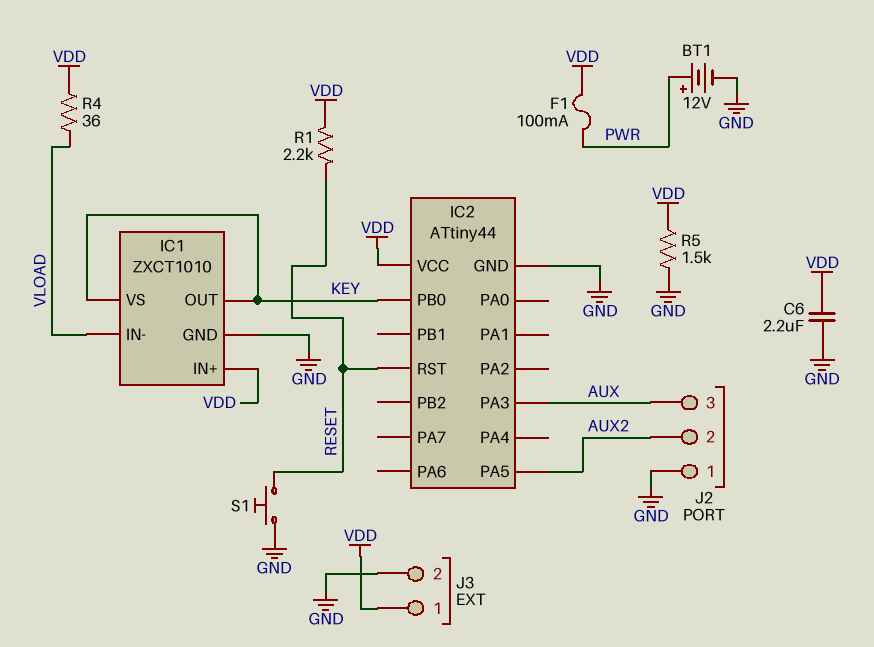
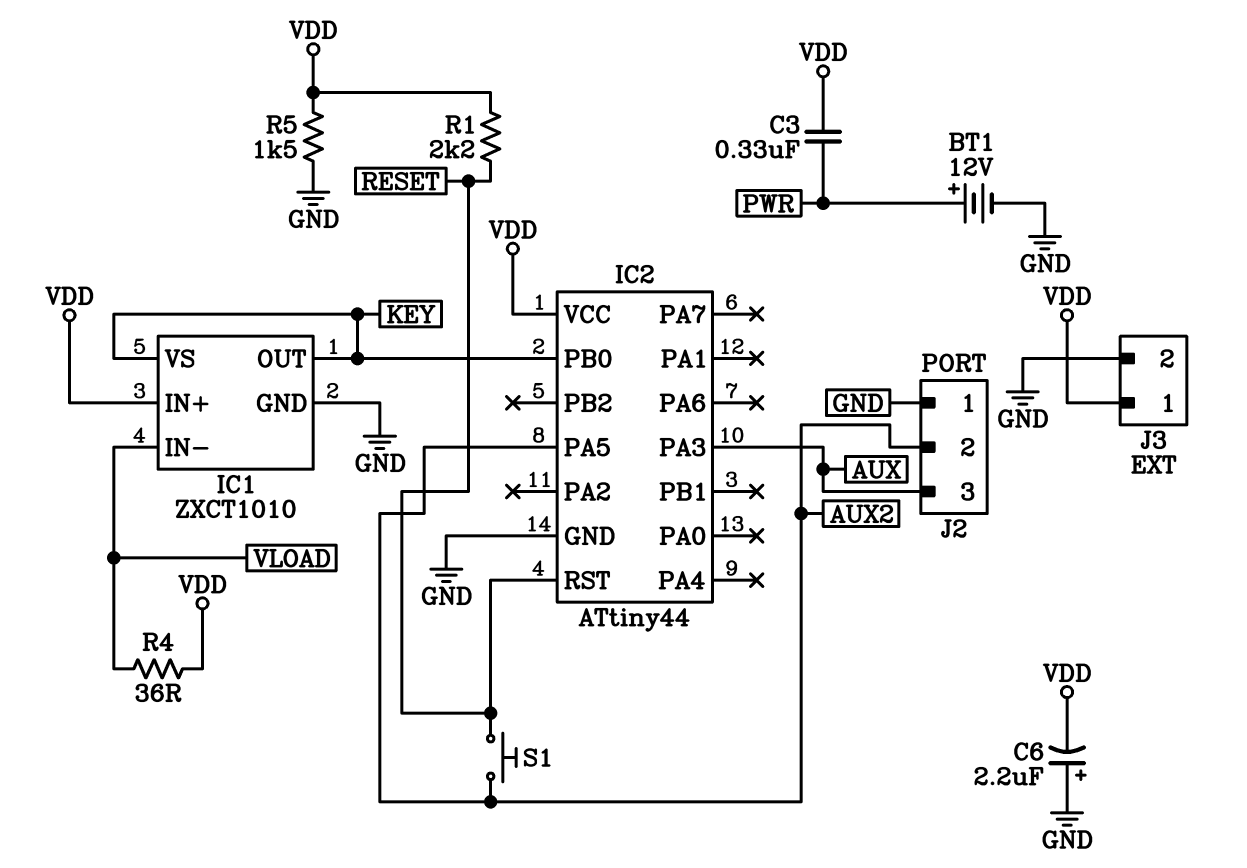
C3: none -> 330nF (PWR, VDD)
C6: 2.2uF (GND, VDD) -> 2.2uF (plus GND, minus VDD)
F1: 100mA (PWR, VDD) -> none
S1: button (GND, RESET) -> button (AUX2, RESET)

